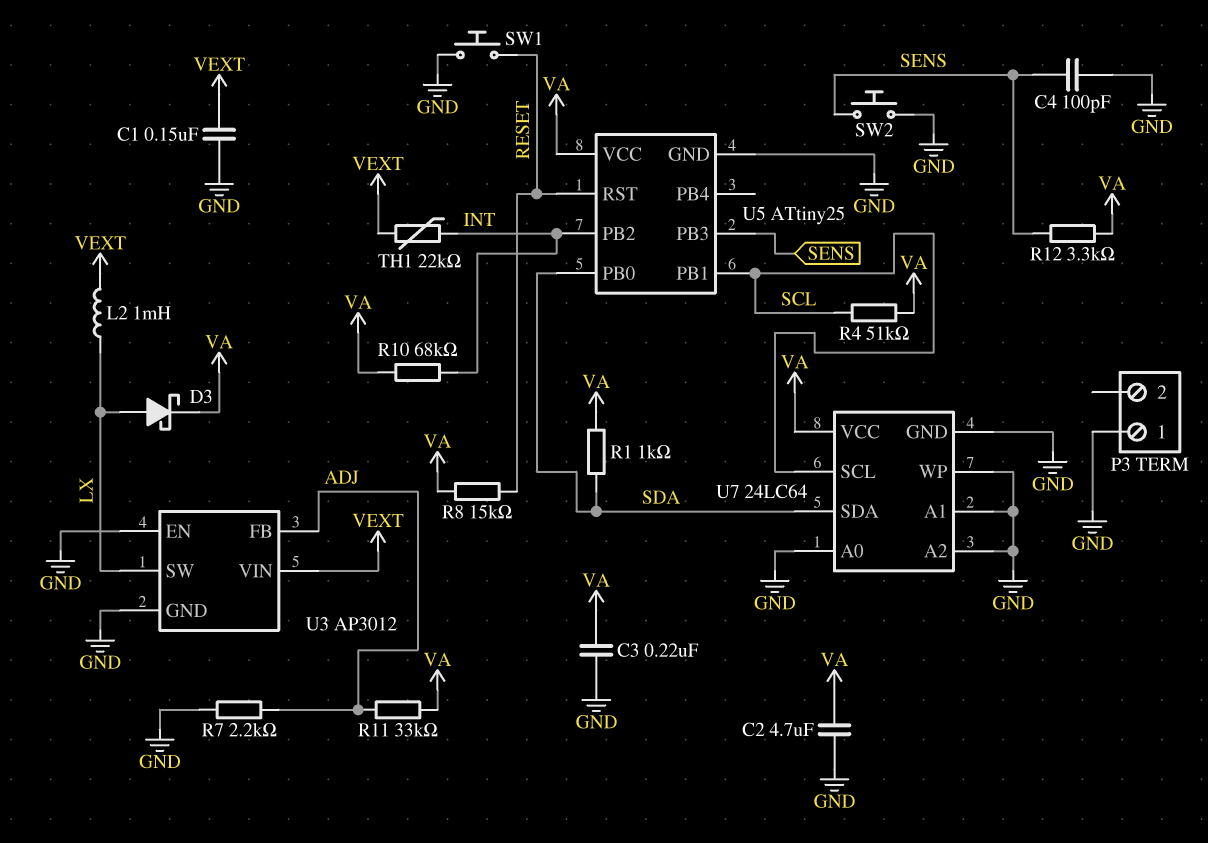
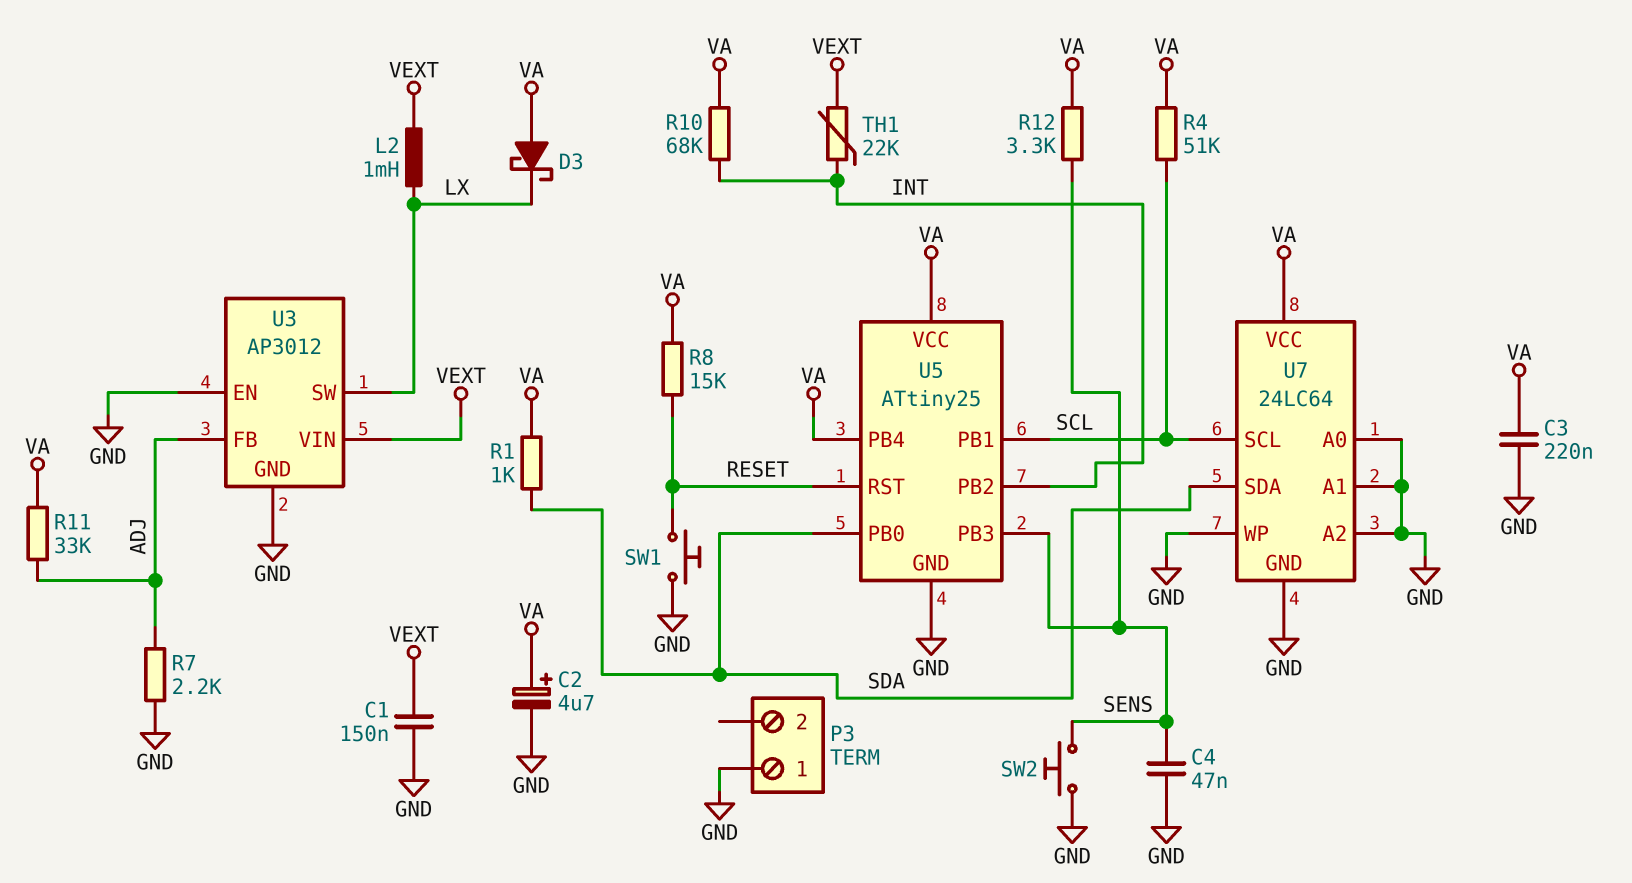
C2: 4.7uF (GND, VA) -> 4.7uF (plus VA, minus GND)
C4: 100pF (GND, SENS) -> 47nF (GND, SENS)
D3: schottky (A LX, K VA) -> schottky (A VA, K LX)
U5 pin PB4: none -> VA

